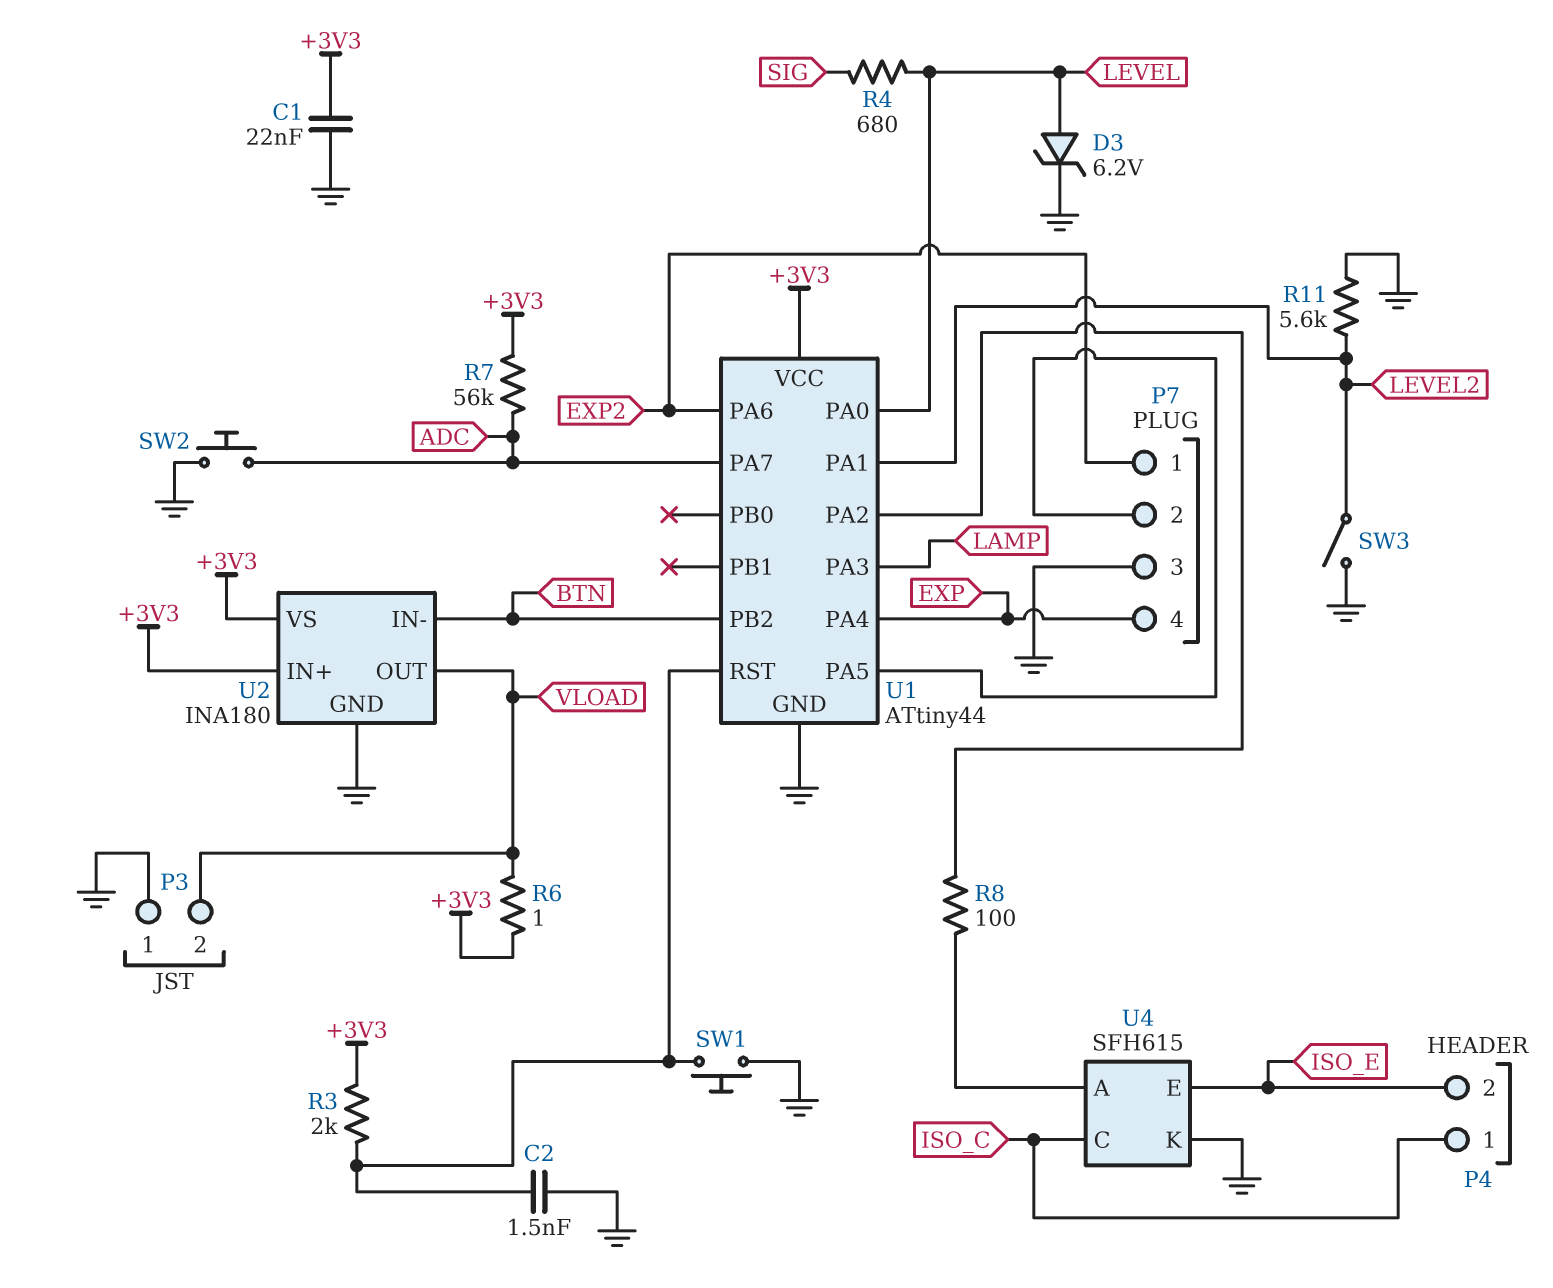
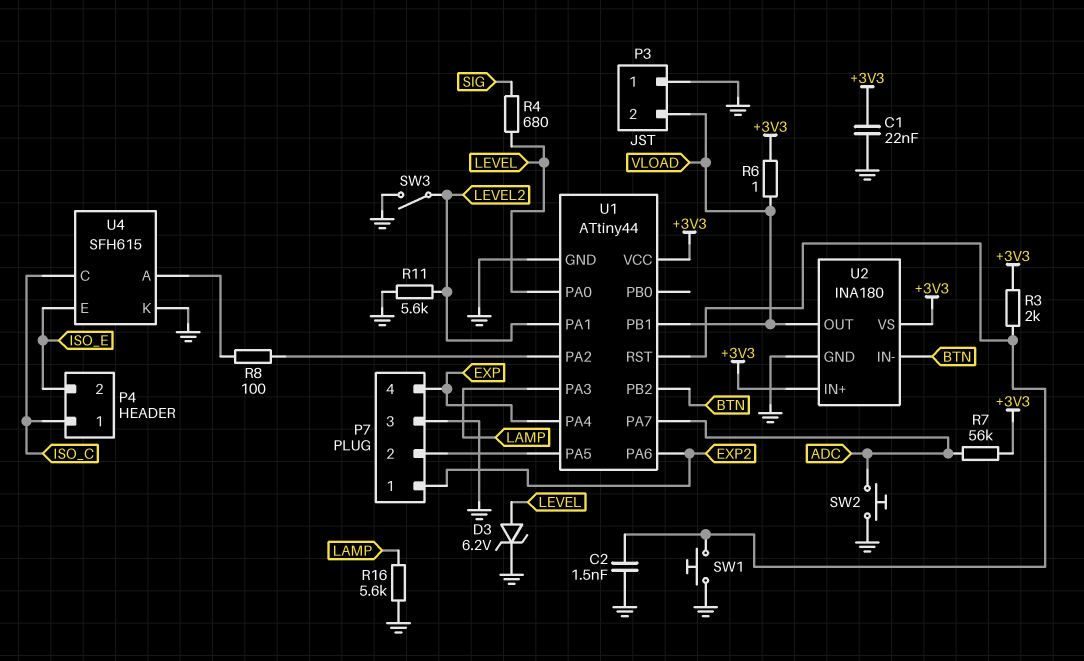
R16: none -> 5.6k (GND, LAMP)
U1 pin PB1: none -> VLOAD

